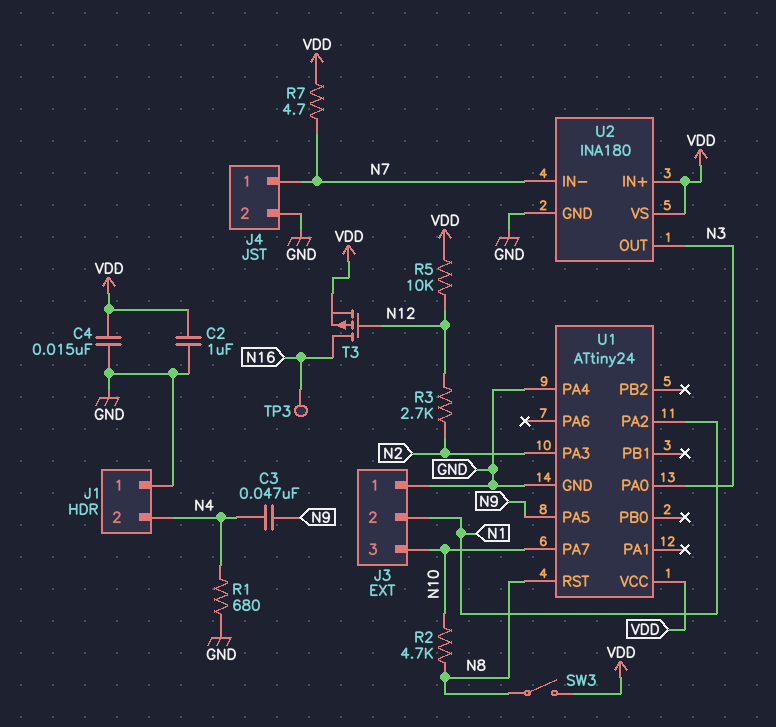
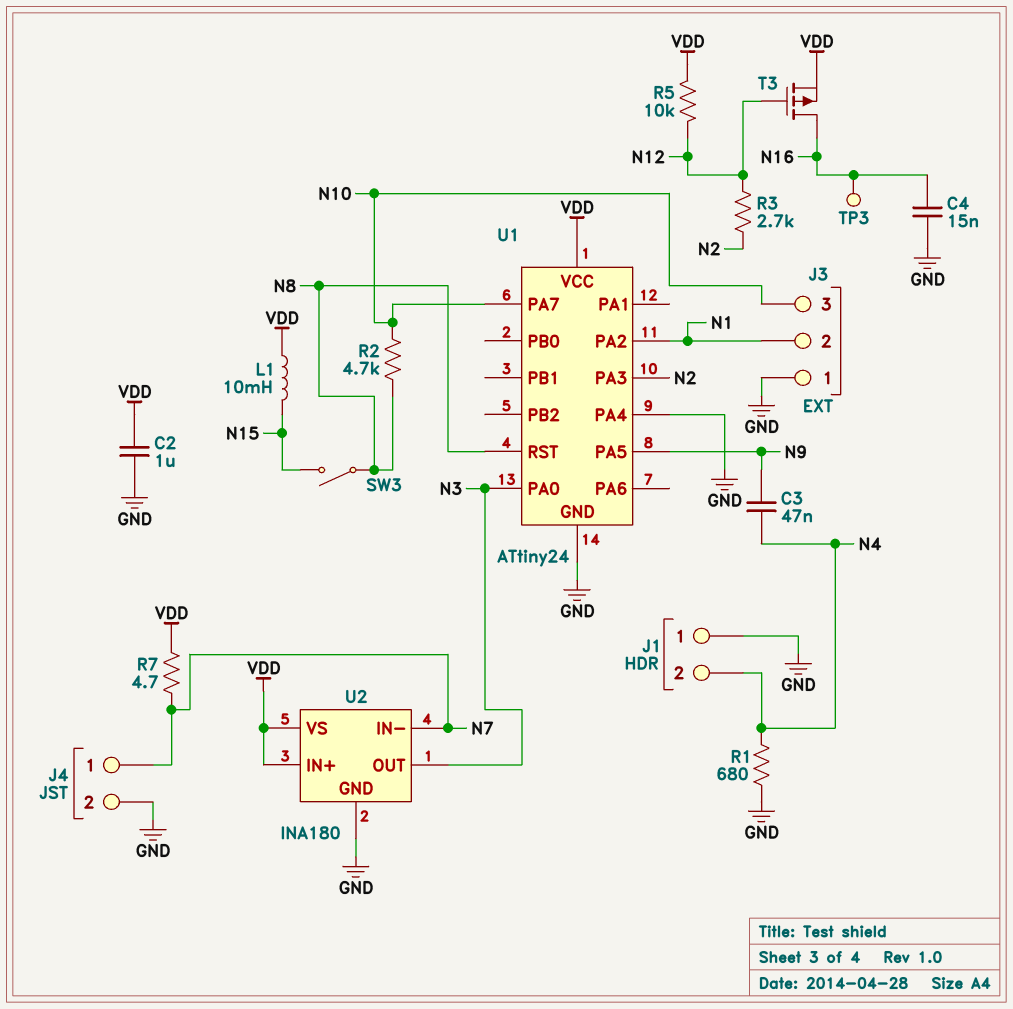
C4: 15nF (GND, VDD) -> 15nF (GND, N16)
L1: none -> 10mH (N15, VDD)
SW3: switch (N8, VDD) -> switch (N8, N15)

